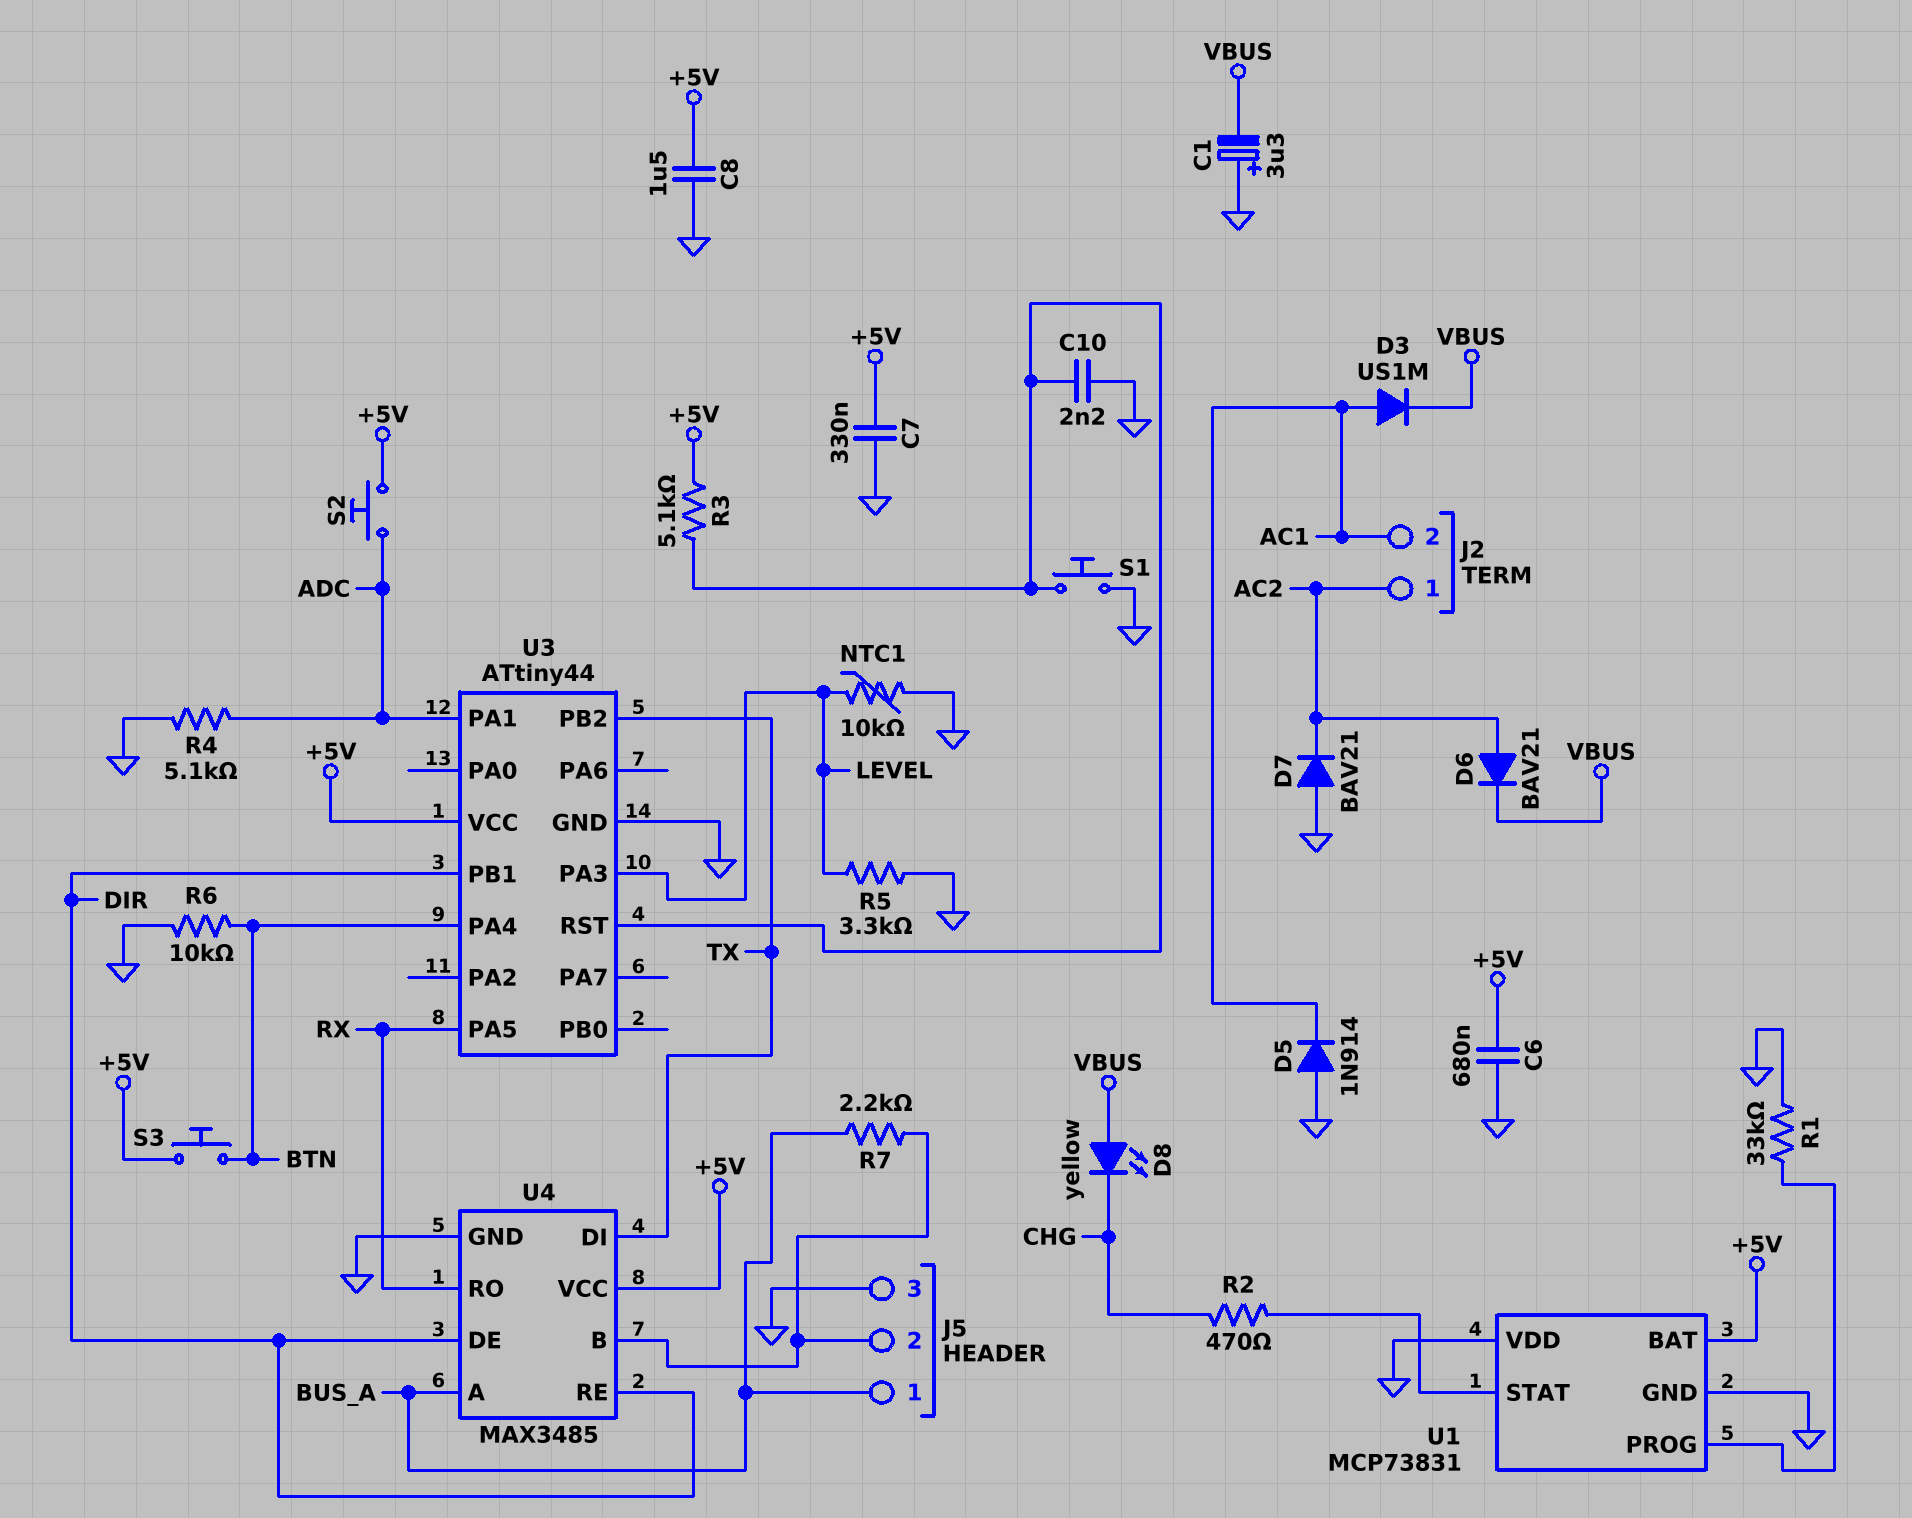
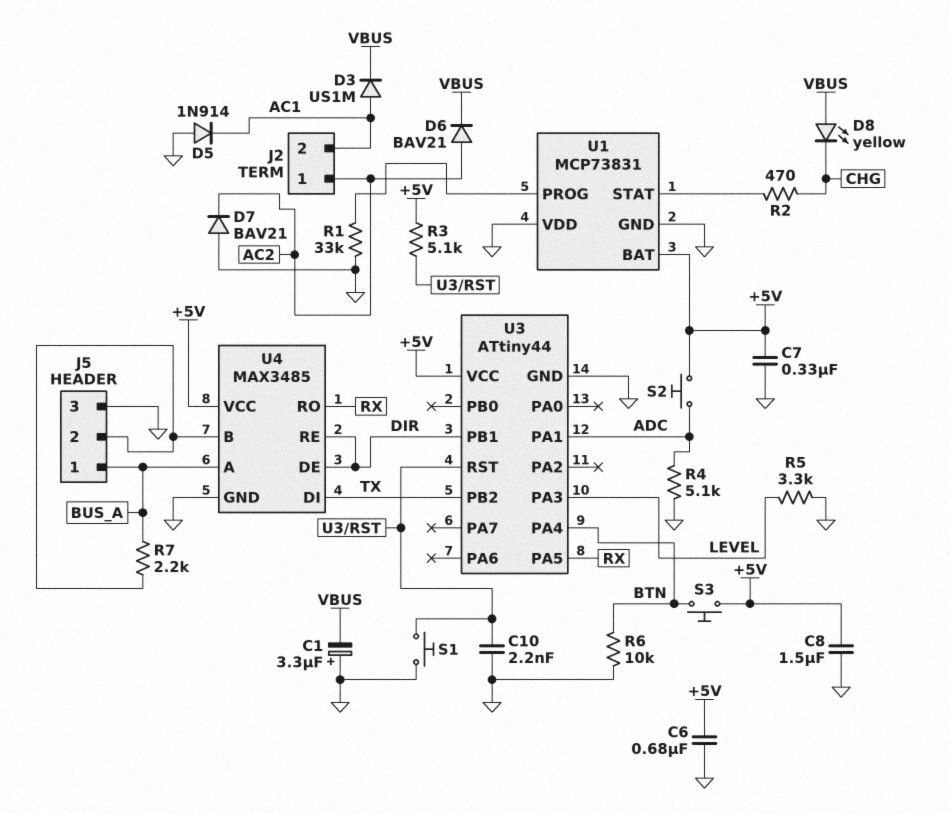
NTC1: 10k (GND, LEVEL) -> none

